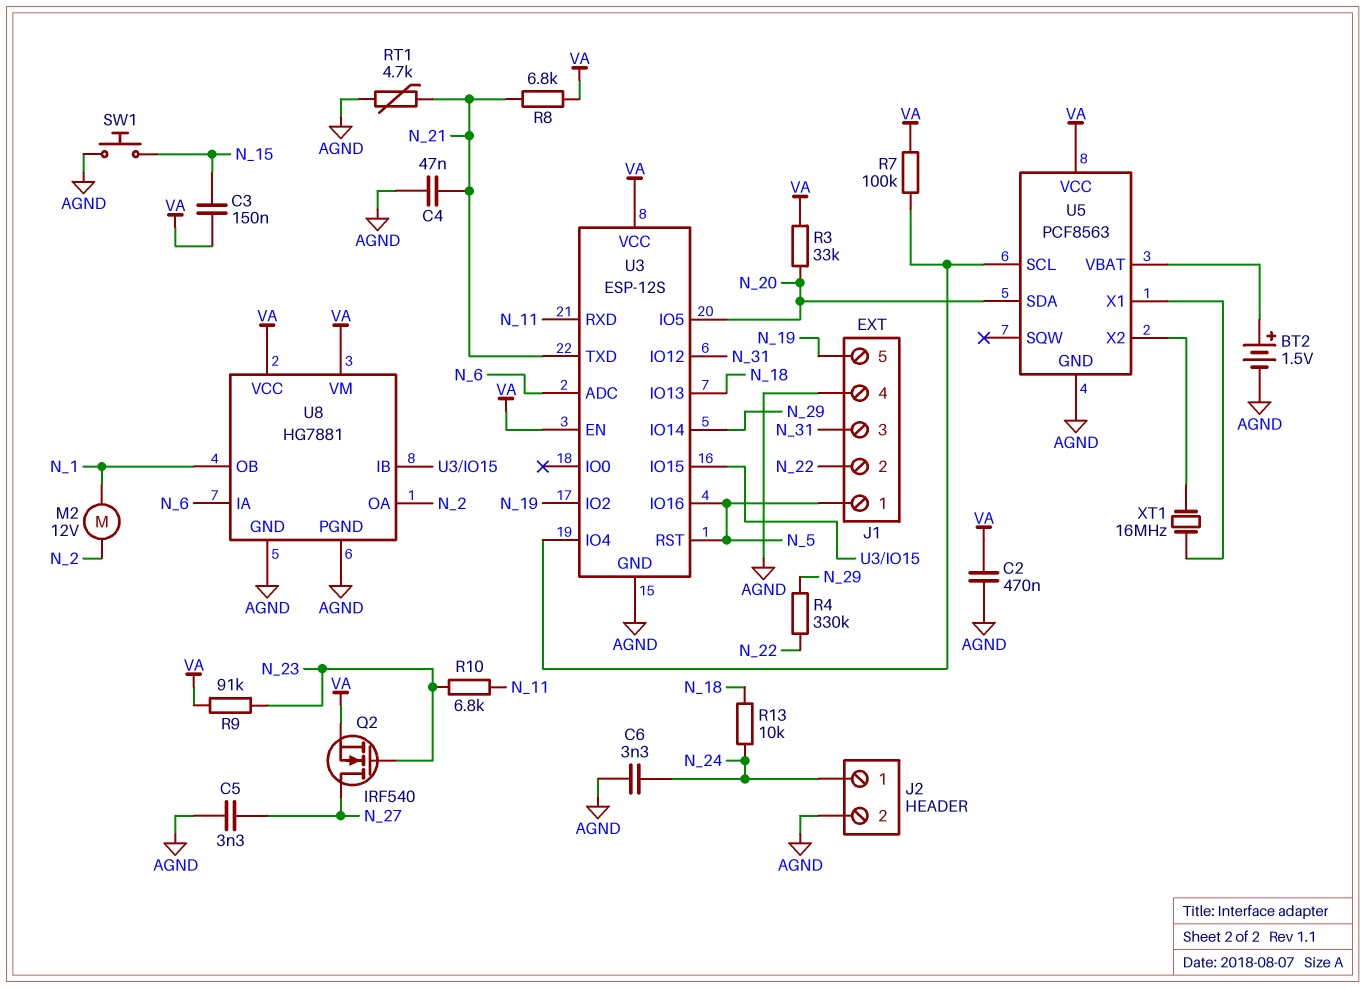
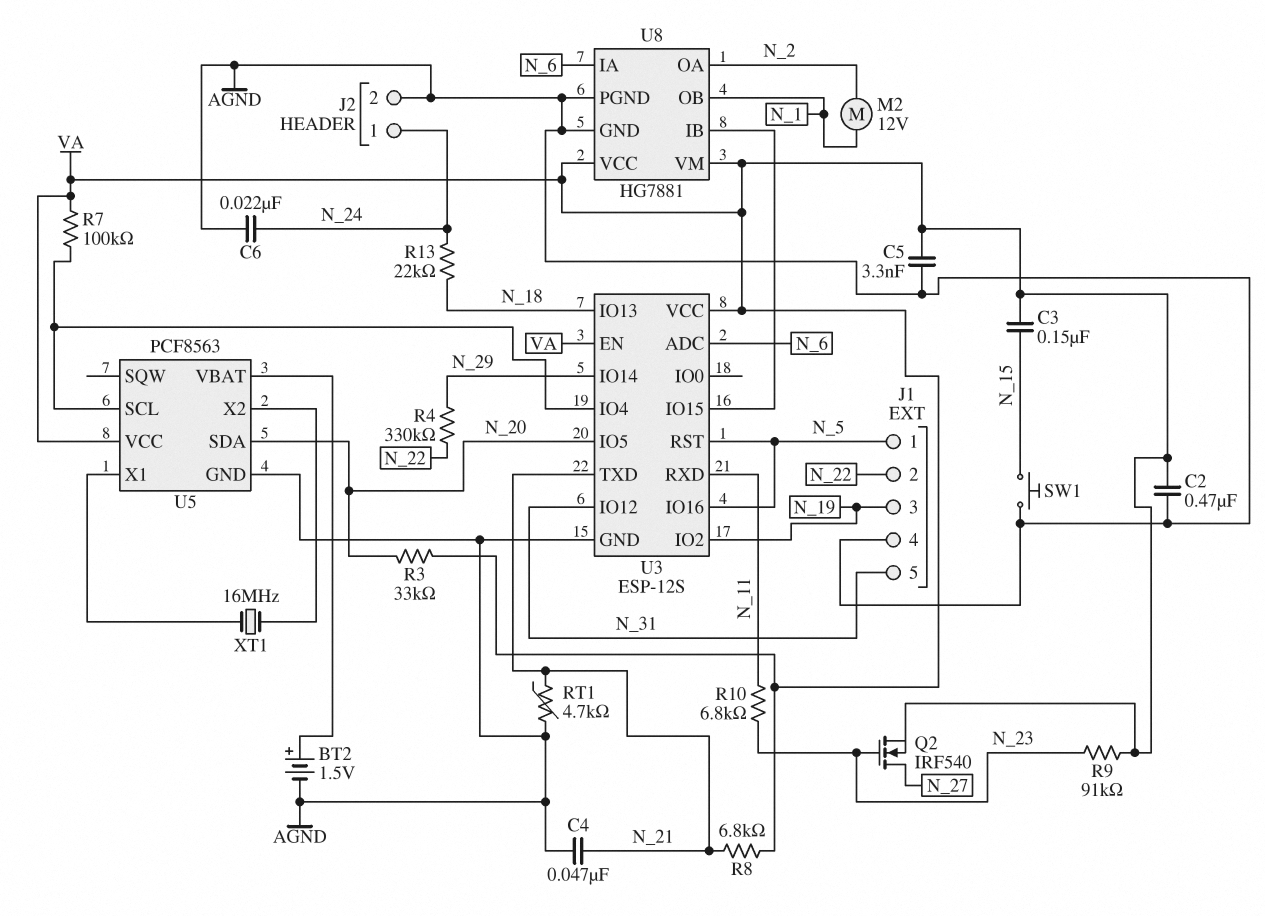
C5: 3.3nF (AGND, N_27) -> 3.3nF (AGND, VA)
C6: 3.3nF (AGND, N_24) -> 22nF (AGND, N_24)
J1 pin 3: N_31 -> N_19
J1 pin 5: N_19 -> N_31
R13: 10k (N_18, N_24) -> 22k (N_18, N_24)

